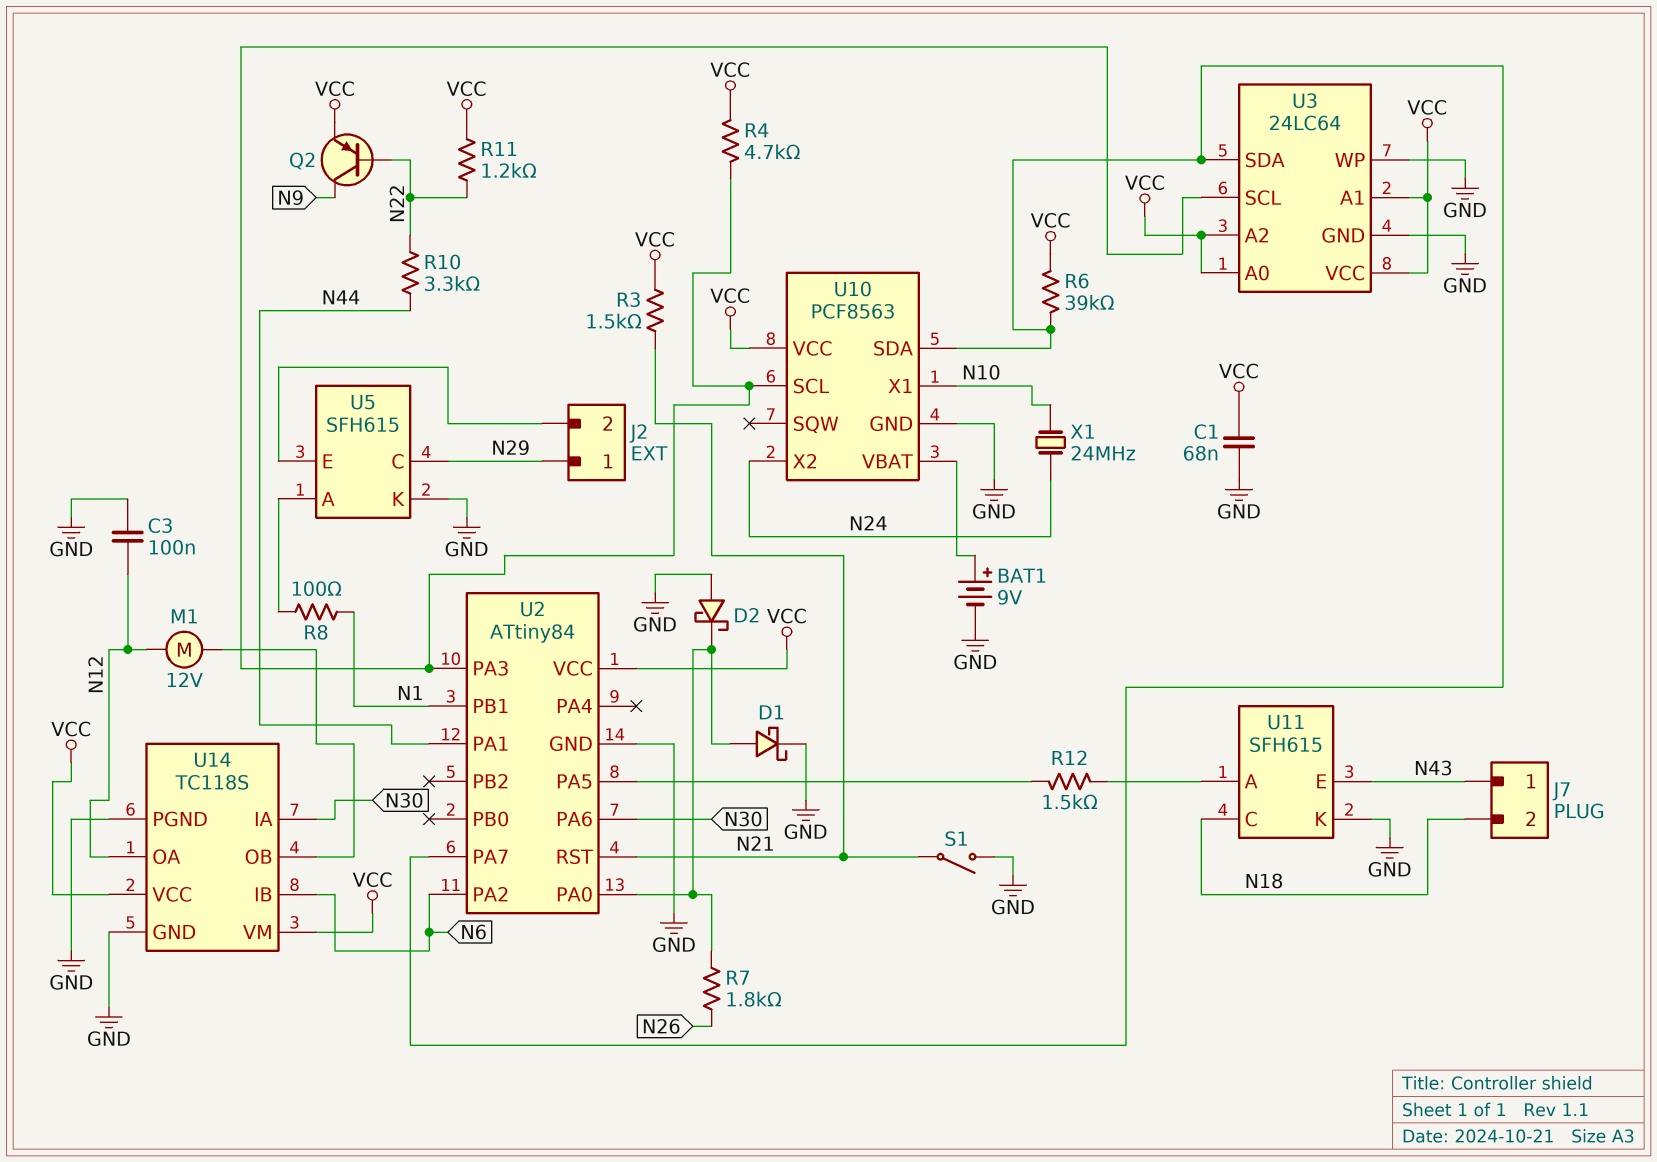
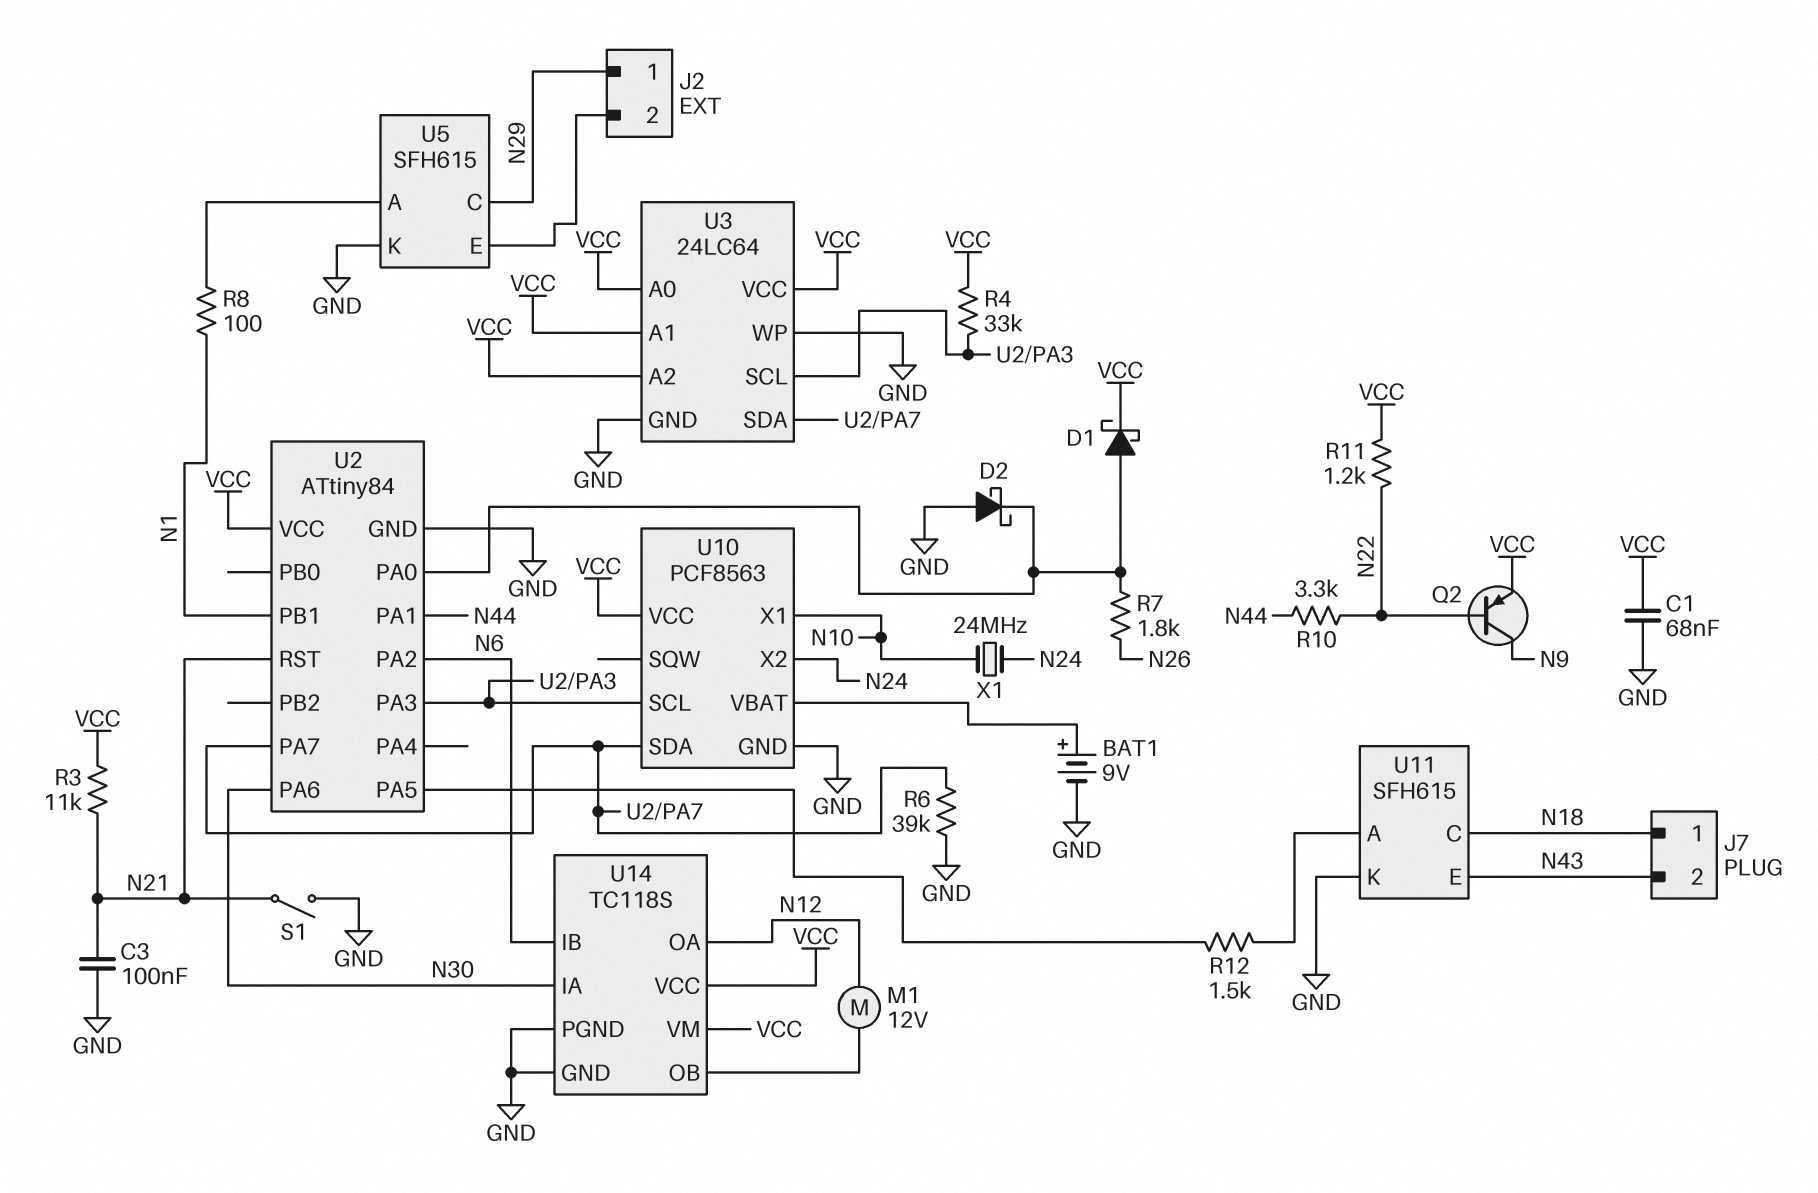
C3: 100nF (GND, N12) -> 100nF (GND, N21)
D1: schottky (A U2/PA0, K GND) -> schottky (A U2/PA0, K VCC)
J7 pin 1: N43 -> N18
J7 pin 2: N18 -> N43
R3: 1.5k (N21, VCC) -> 11k (N21, VCC)
R4: 4.7k (U2/PA3, VCC) -> 33k (U2/PA3, VCC)
R6: 39k (U2/PA7, VCC) -> 39k (GND, U2/PA7)

